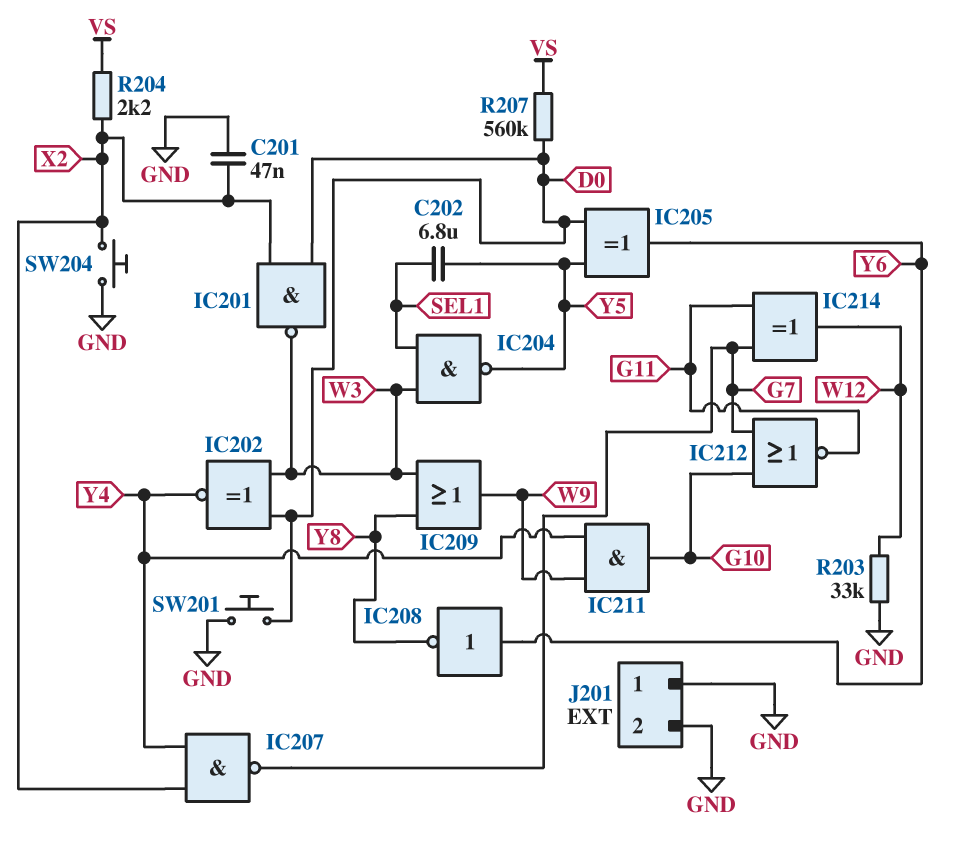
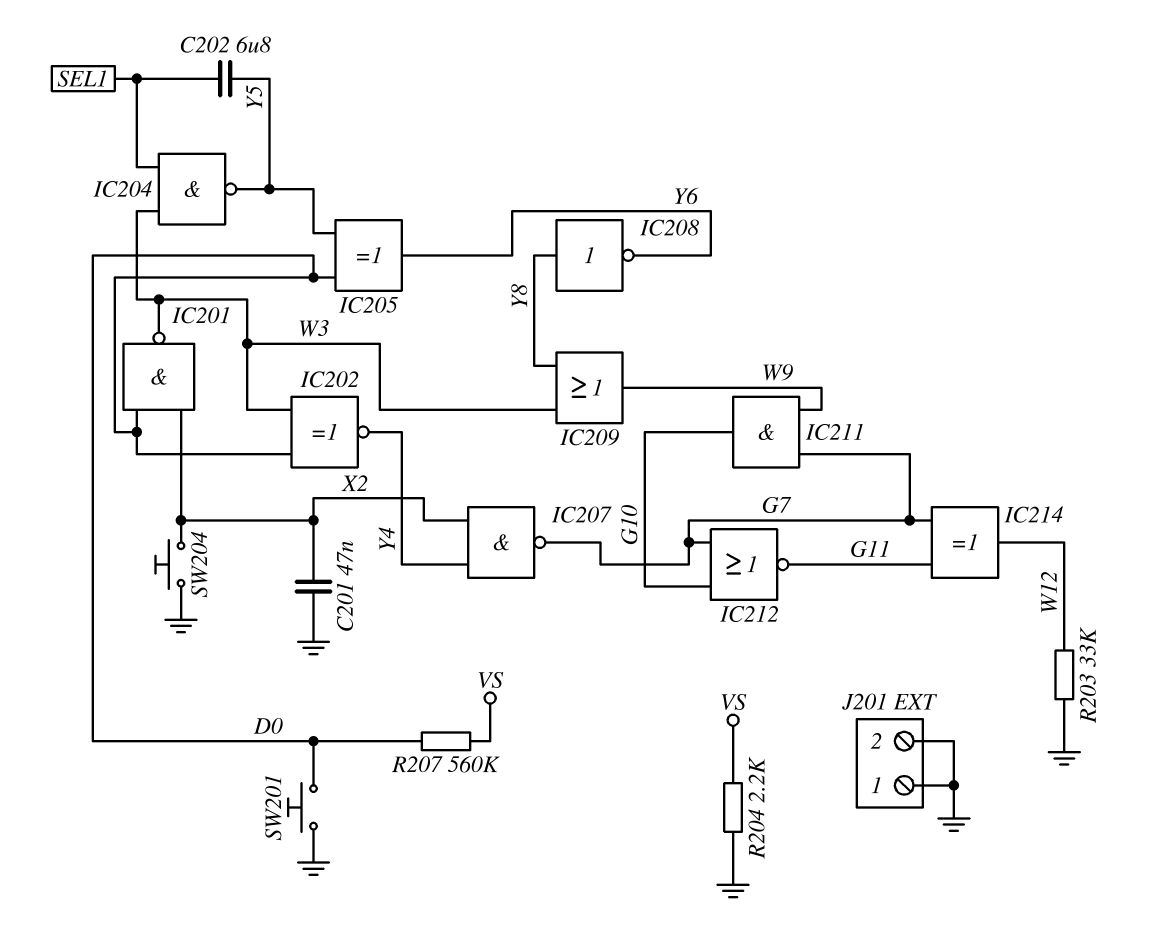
IC208: NOT (in Y6, out Y8) -> NOT (in Y8, out Y6)
IC211: AND (in W9, in Y4, out G10) -> AND (in G7, in W9, out G10)
R204: 2.2k (VS, X2) -> 2.2k (GND, VS)

